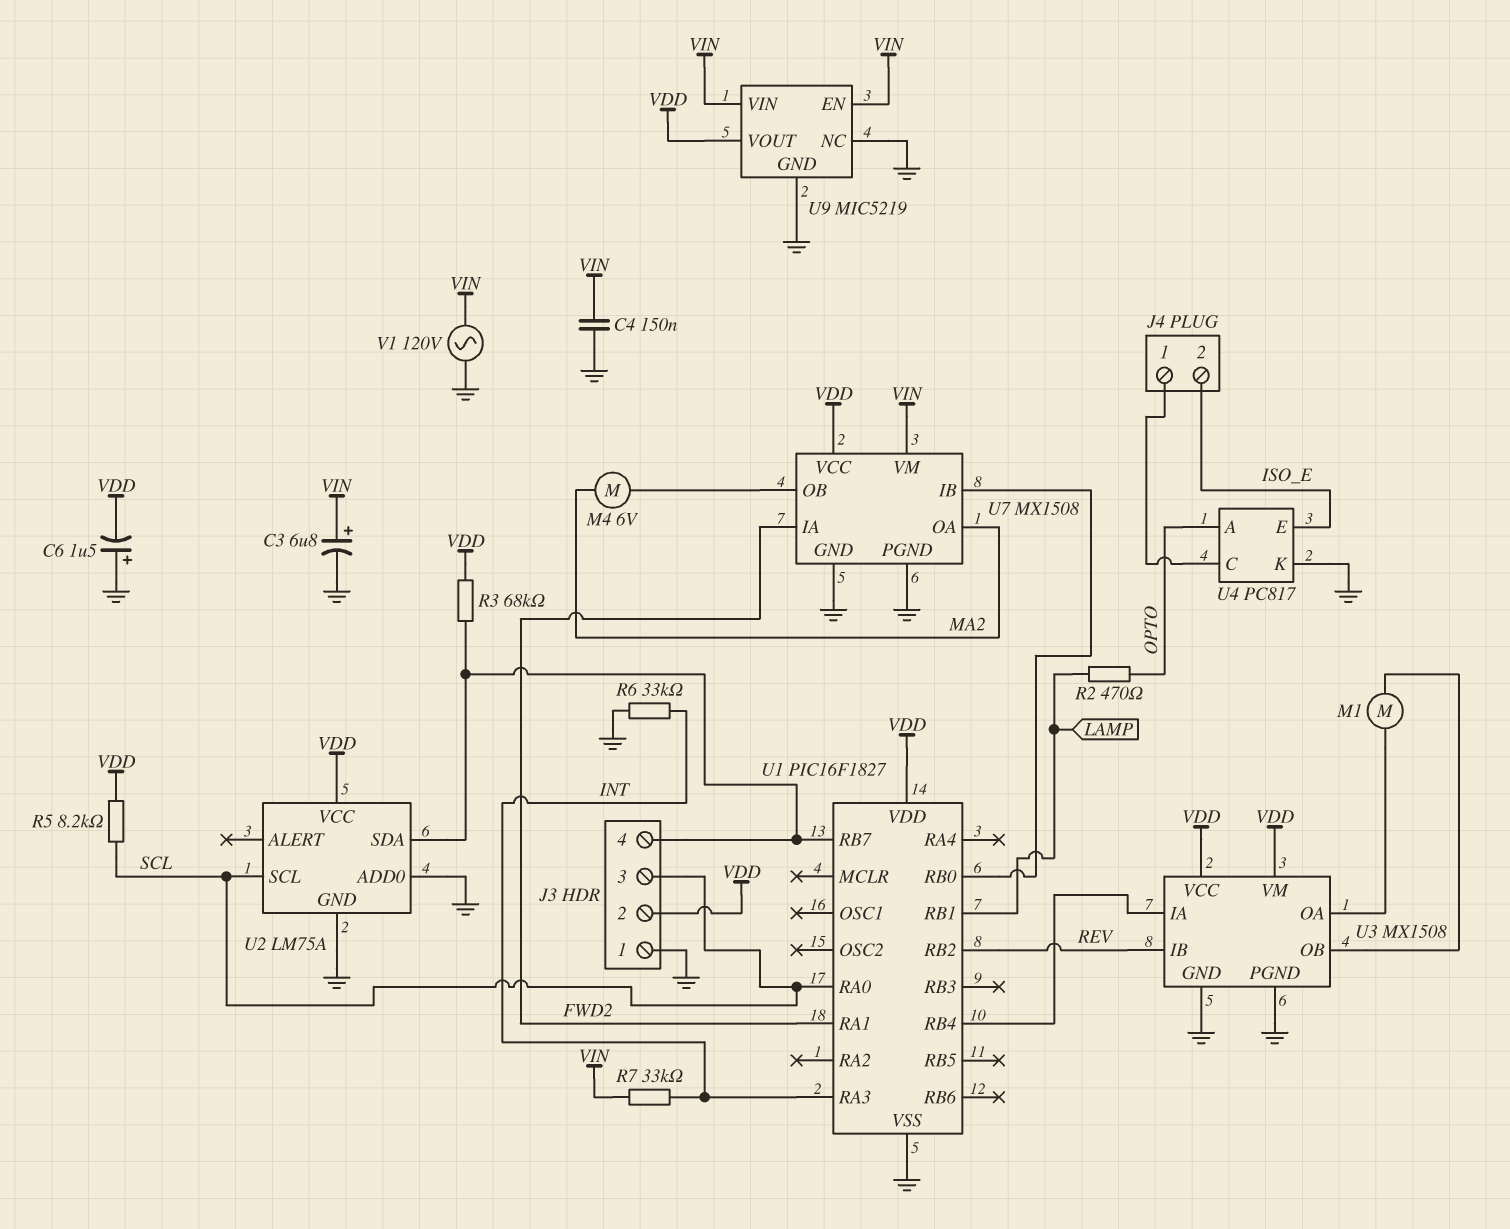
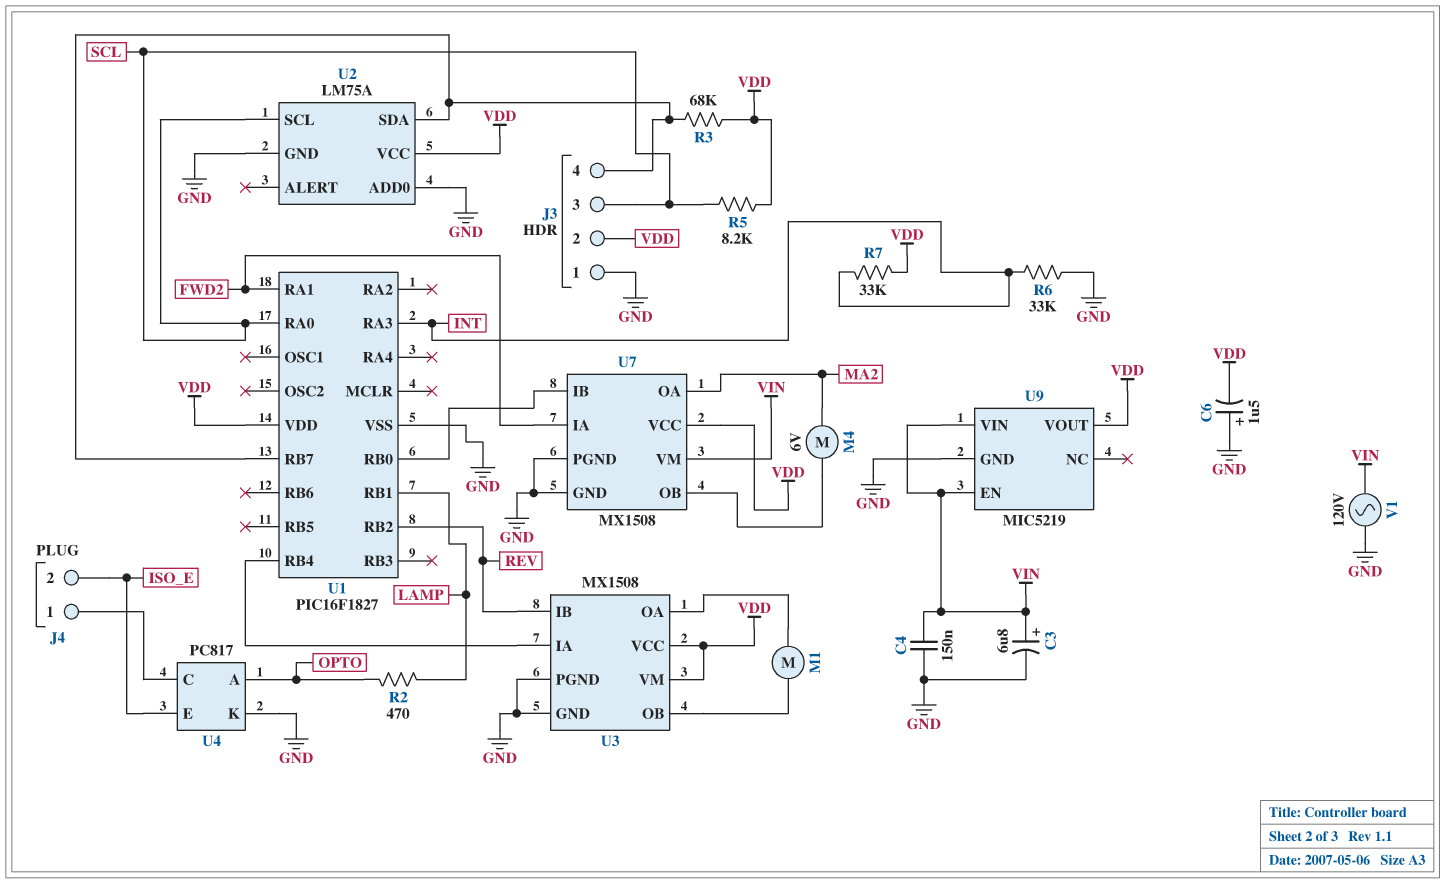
R7: 33k (INT, VIN) -> 33k (INT, VDD)
U9 pin NC: GND -> none

